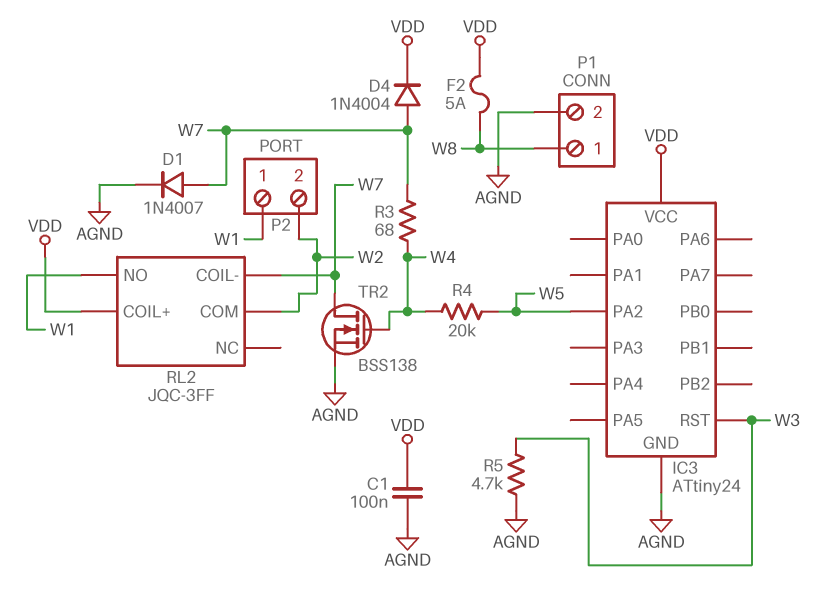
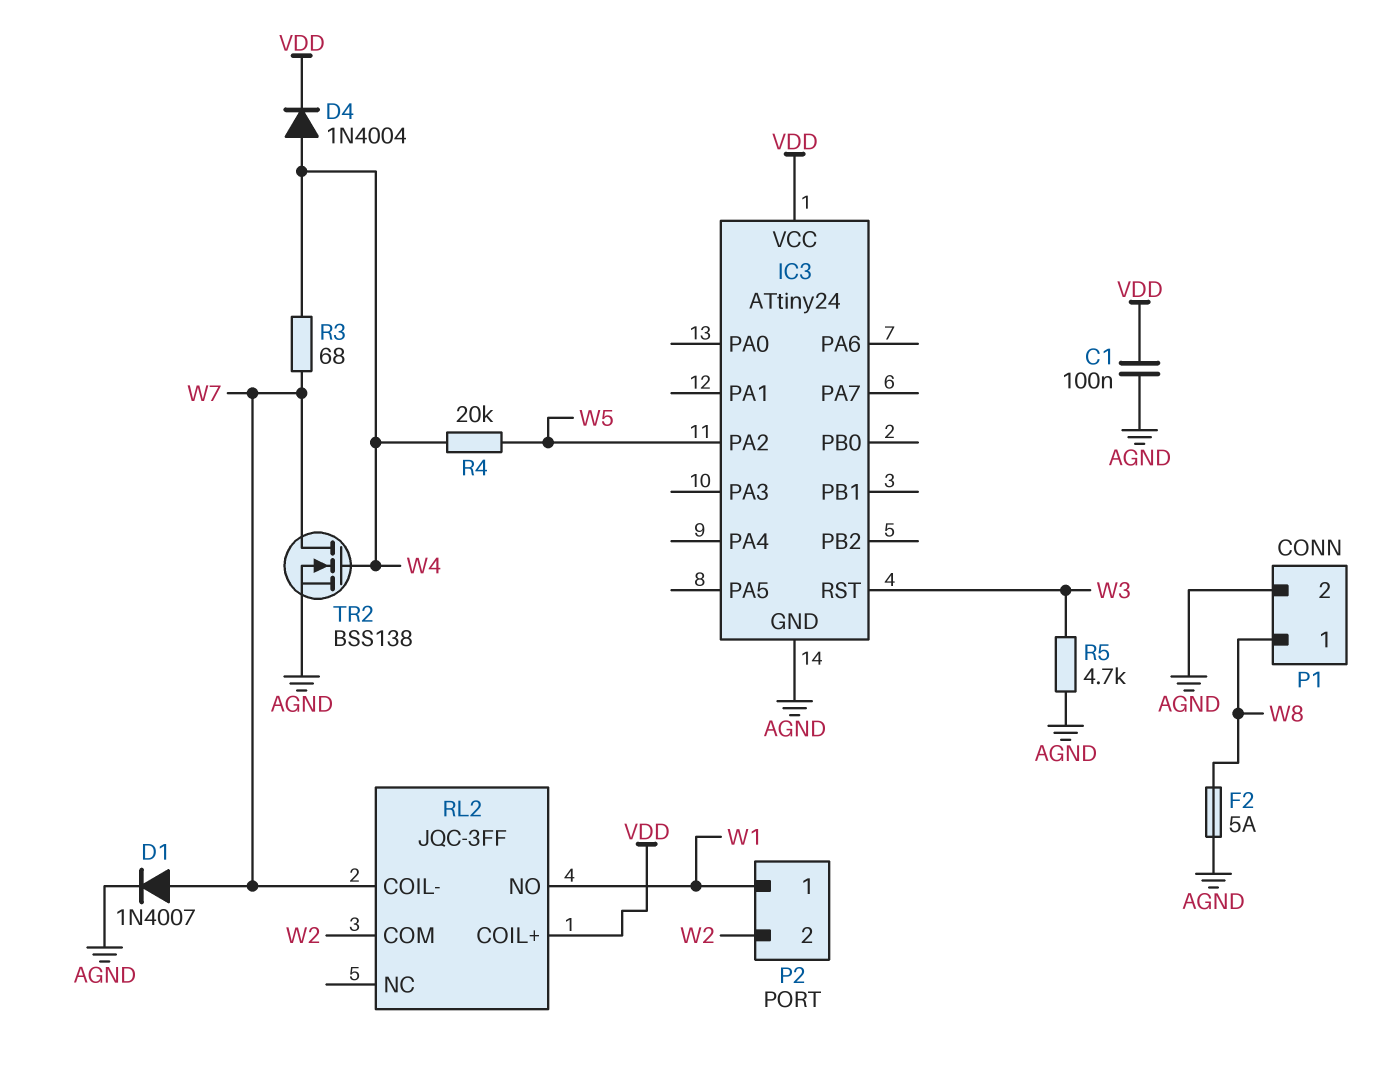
D4: diode 1N4004 (A W7, K VDD) -> diode 1N4004 (A W4, K VDD)
F2: 5A (VDD, W8) -> 5A (AGND, W8)

